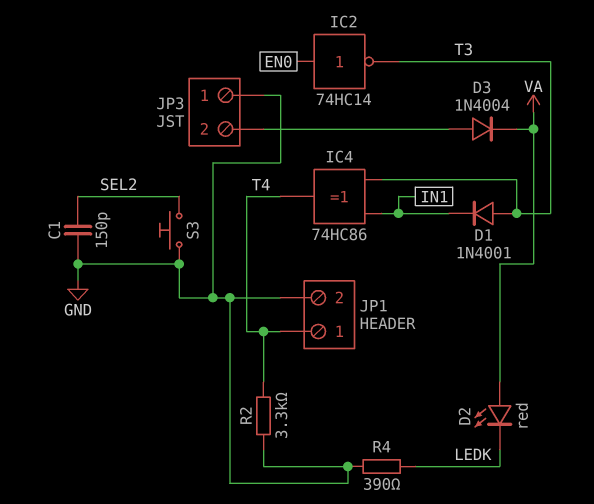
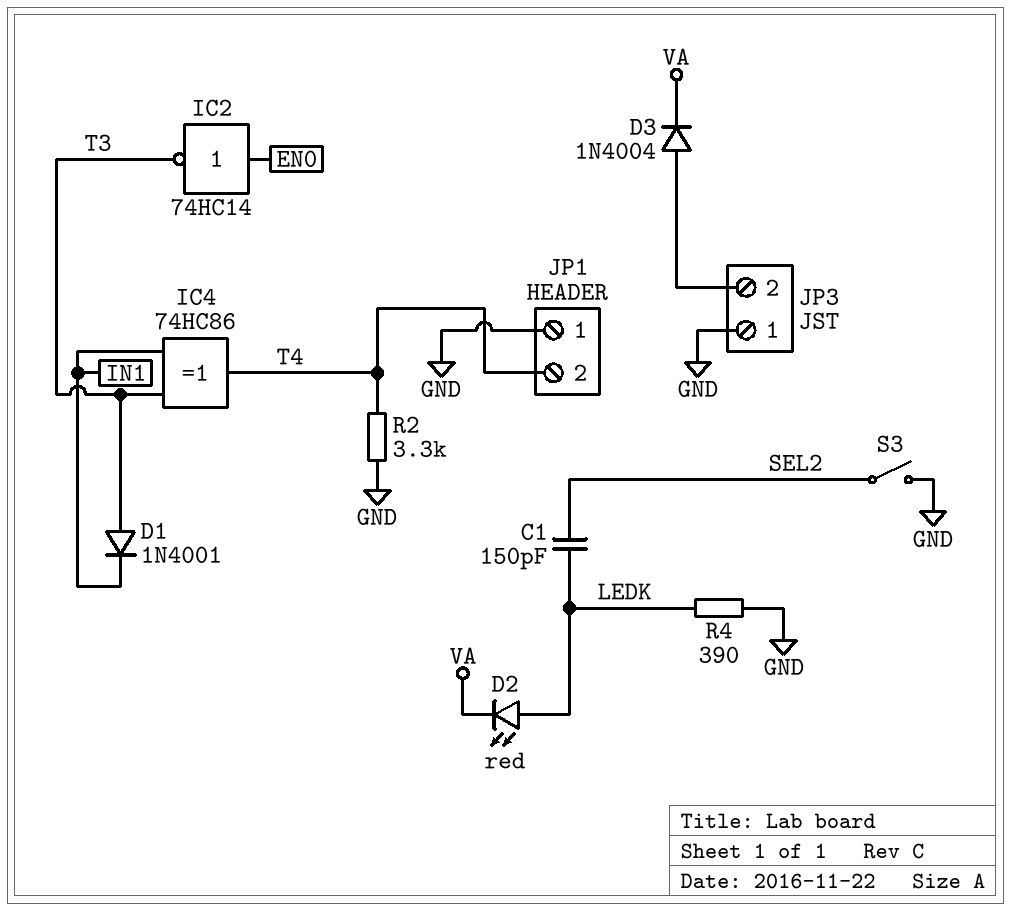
C1: 150pF (GND, SEL2) -> 150pF (LEDK, SEL2)
D2: LED red (A VA, K LEDK) -> LED red (A LEDK, K VA)
JP1 pin 1: T4 -> GND
JP1 pin 2: GND -> T4
S3: button (GND, SEL2) -> switch (GND, SEL2)

